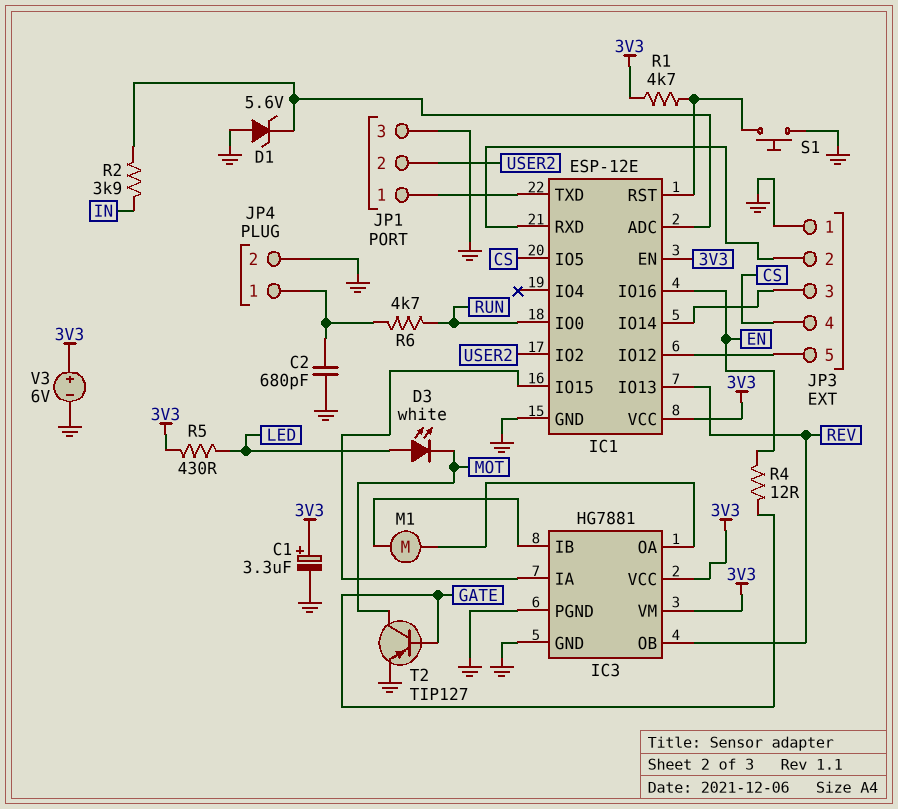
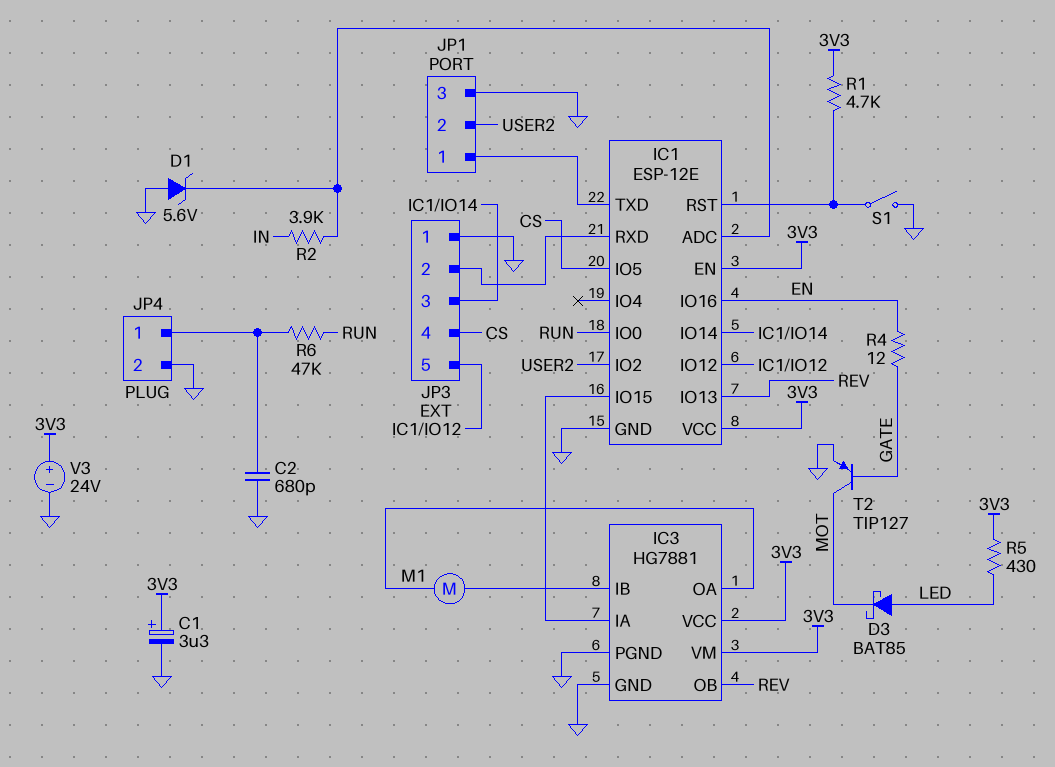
D3: LED white (A LED, K MOT) -> schottky BAT85 (A LED, K MOT)
R6: 4.7k (JP4/1, RUN) -> 47k (JP4/1, RUN)
S1: button (GND, IC1/RST) -> switch (GND, IC1/RST)
V3: 6V (plus 3V3, minus GND) -> 24V (plus 3V3, minus GND)

